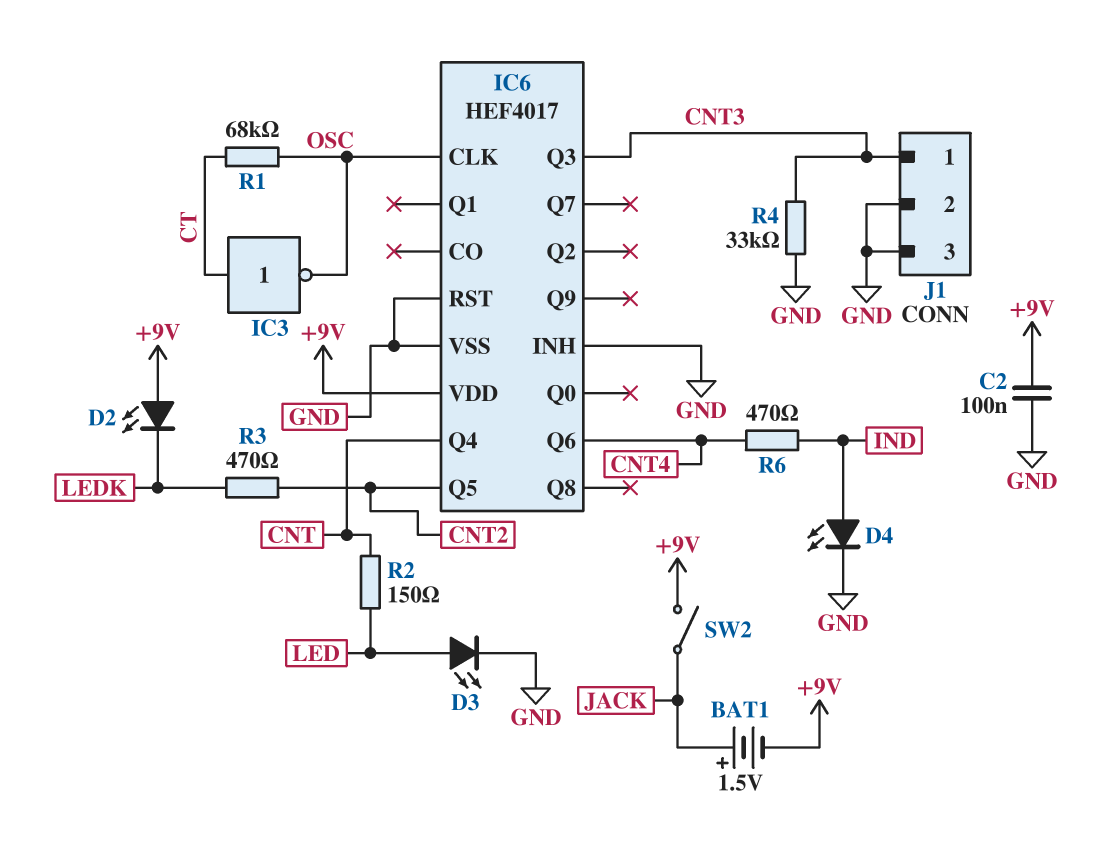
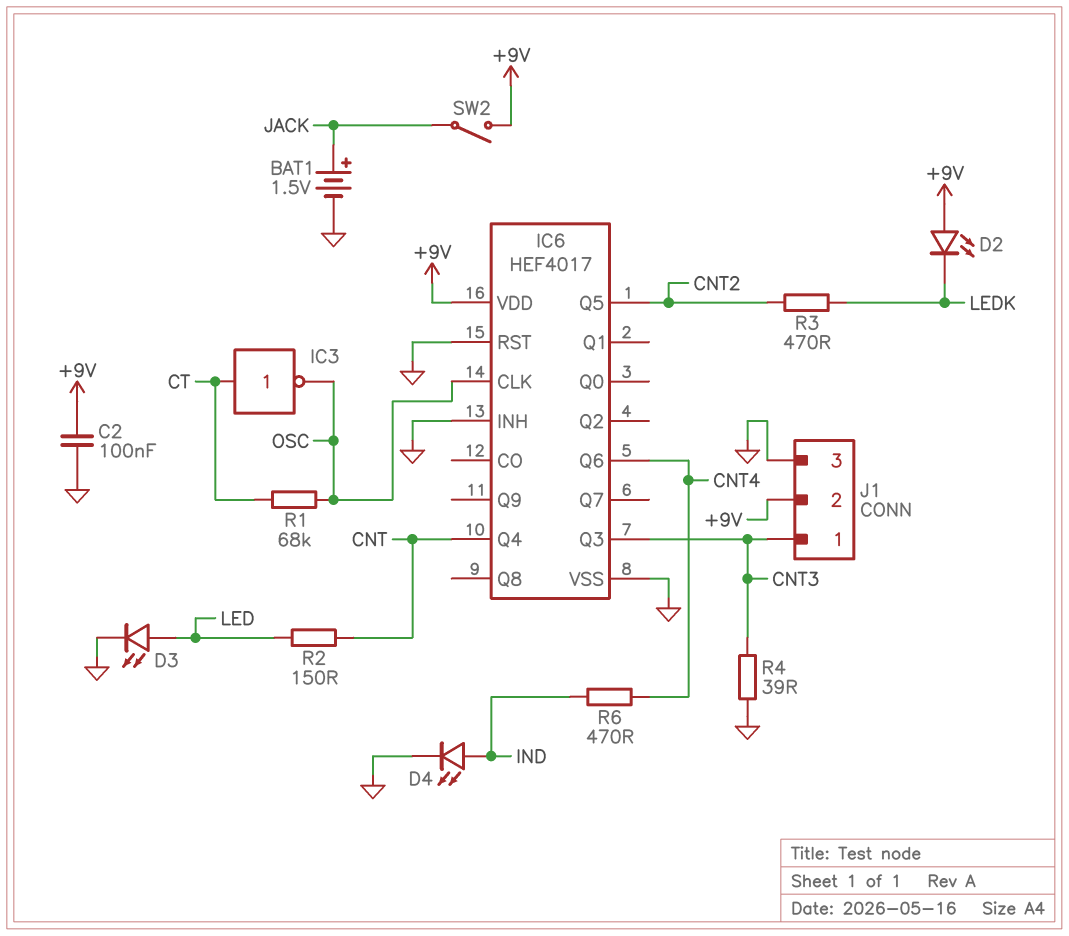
BAT1: 1.5V (plus JACK, minus +9V) -> 1.5V (plus JACK, minus GND)
J1 pin 2: GND -> +9V
R4: 33k (CNT3, GND) -> 39 (CNT3, GND)

